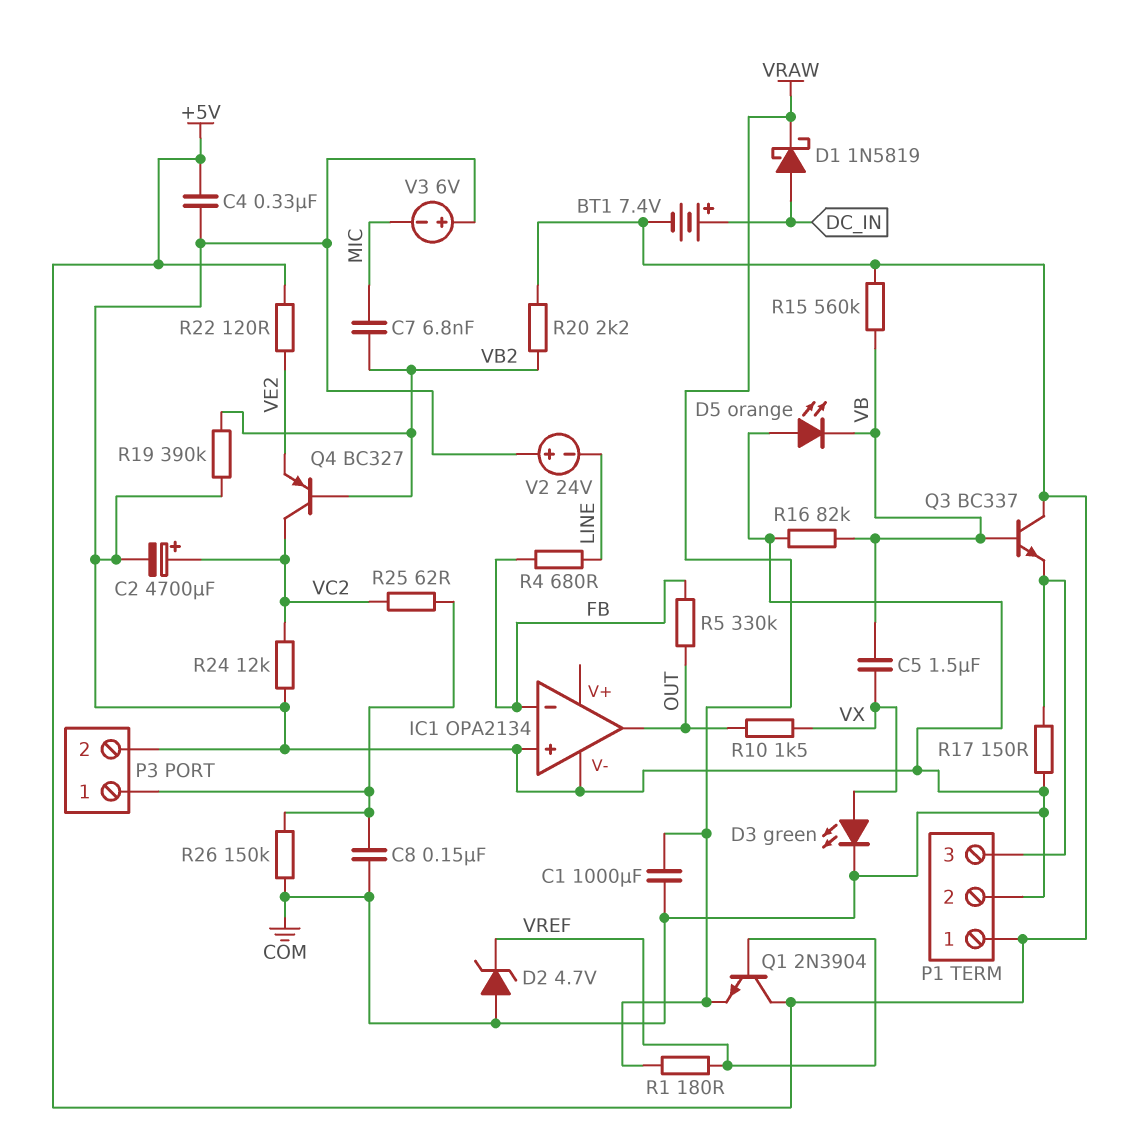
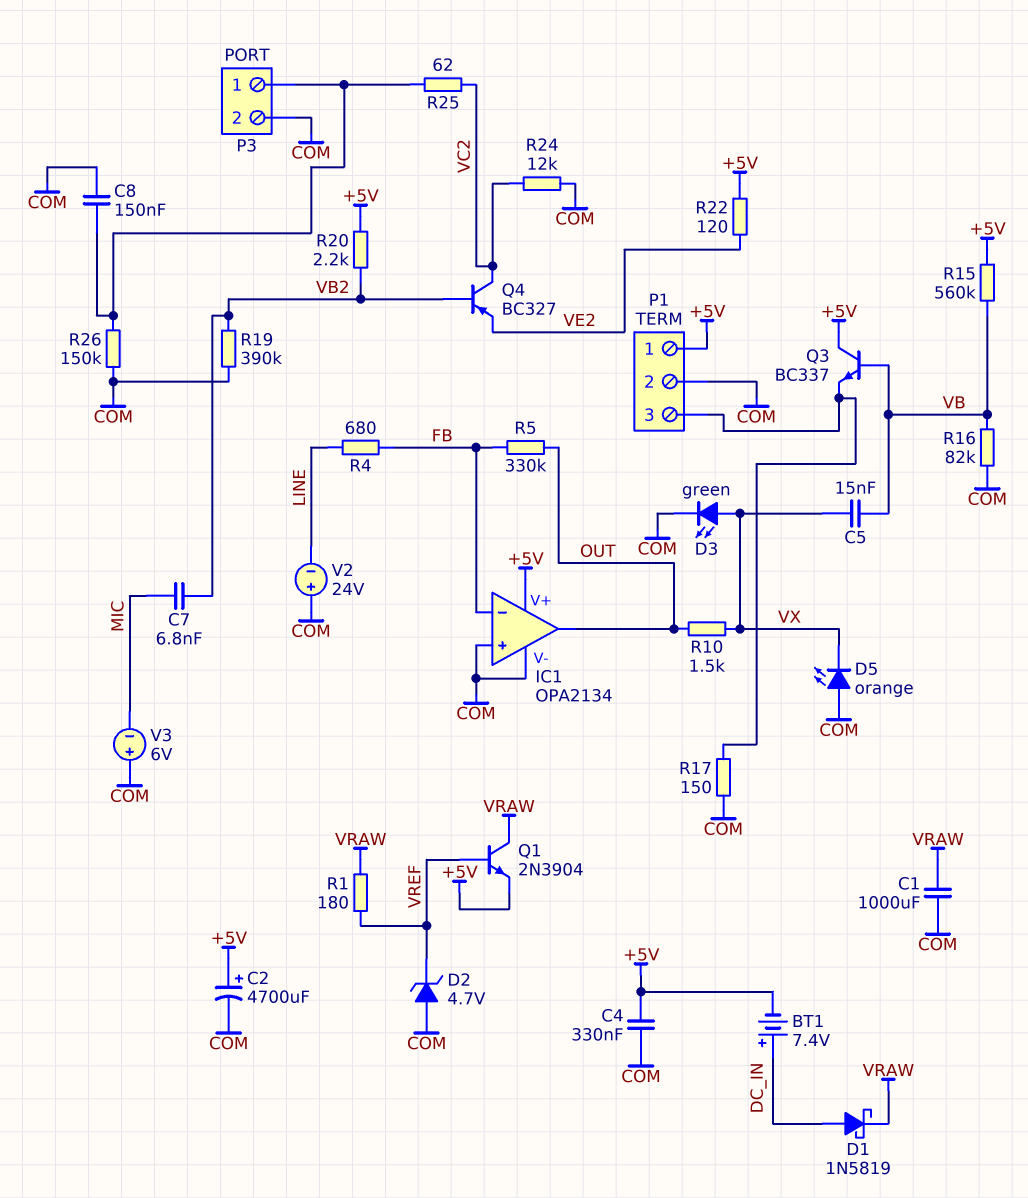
C2: 4700uF (plus VC2, minus COM) -> 4700uF (plus +5V, minus COM)
C5: 1.5uF (VB, VX) -> 15nF (VB, VX)
D5: LED orange (A COM, K VB) -> LED orange (A COM, K VX)
IC1 pin V+: none -> +5V
Q1: NPN 2N3904 (B VREF, C +5V, E VRAW) -> NPN 2N3904 (B VREF, C VRAW, E +5V)

